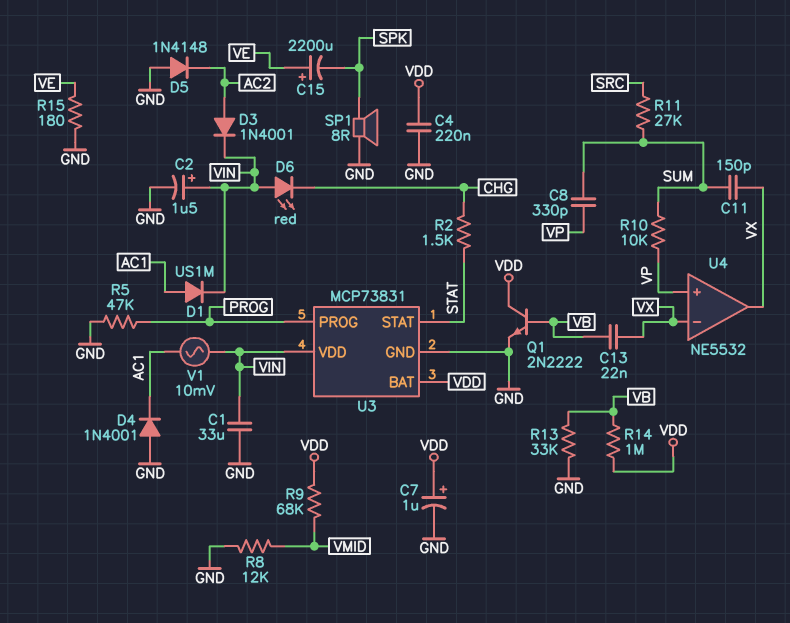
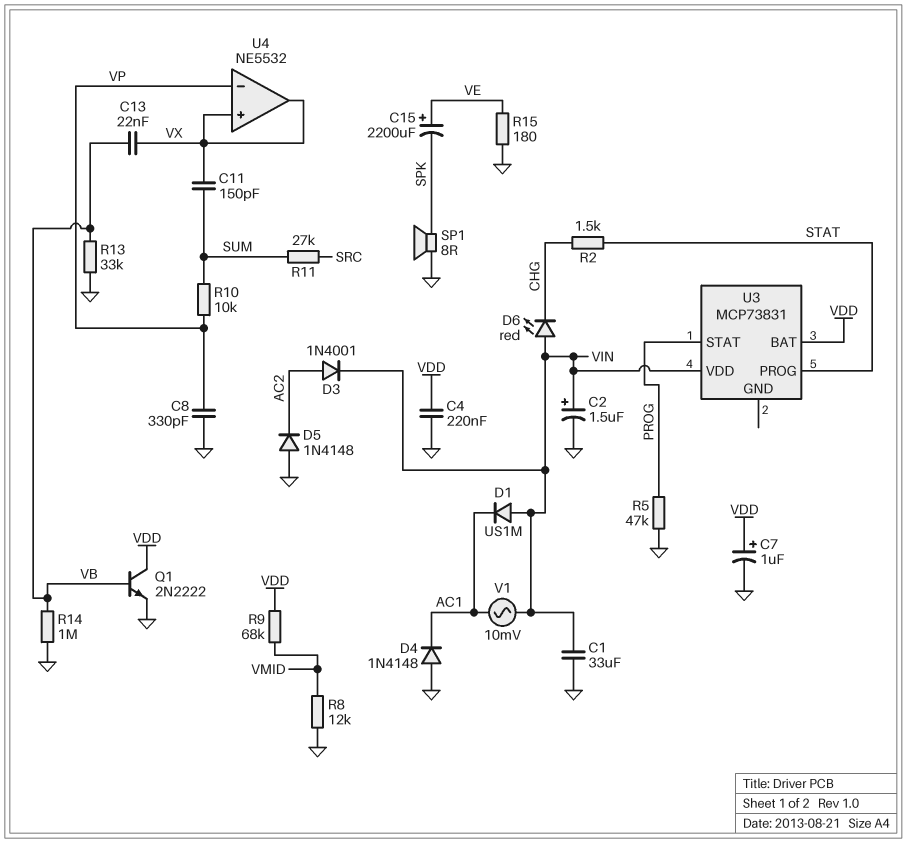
C8: 330pF (SUM, VP) -> 330pF (GND, VP)
D1: diode US1M (A AC1, K VIN) -> diode US1M (A VIN, K AC1)
D4: diode 1N4001 (A GND, K AC1) -> diode 1N4148 (A GND, K AC1)
R14: 1M (VB, VDD) -> 1M (GND, VB)
U3 pin GND: GND -> none
U3 pin PROG: PROG -> STAT
U3 pin STAT: STAT -> PROG
U4 pin in+: VP -> VX
U4 pin in-: VX -> VP

